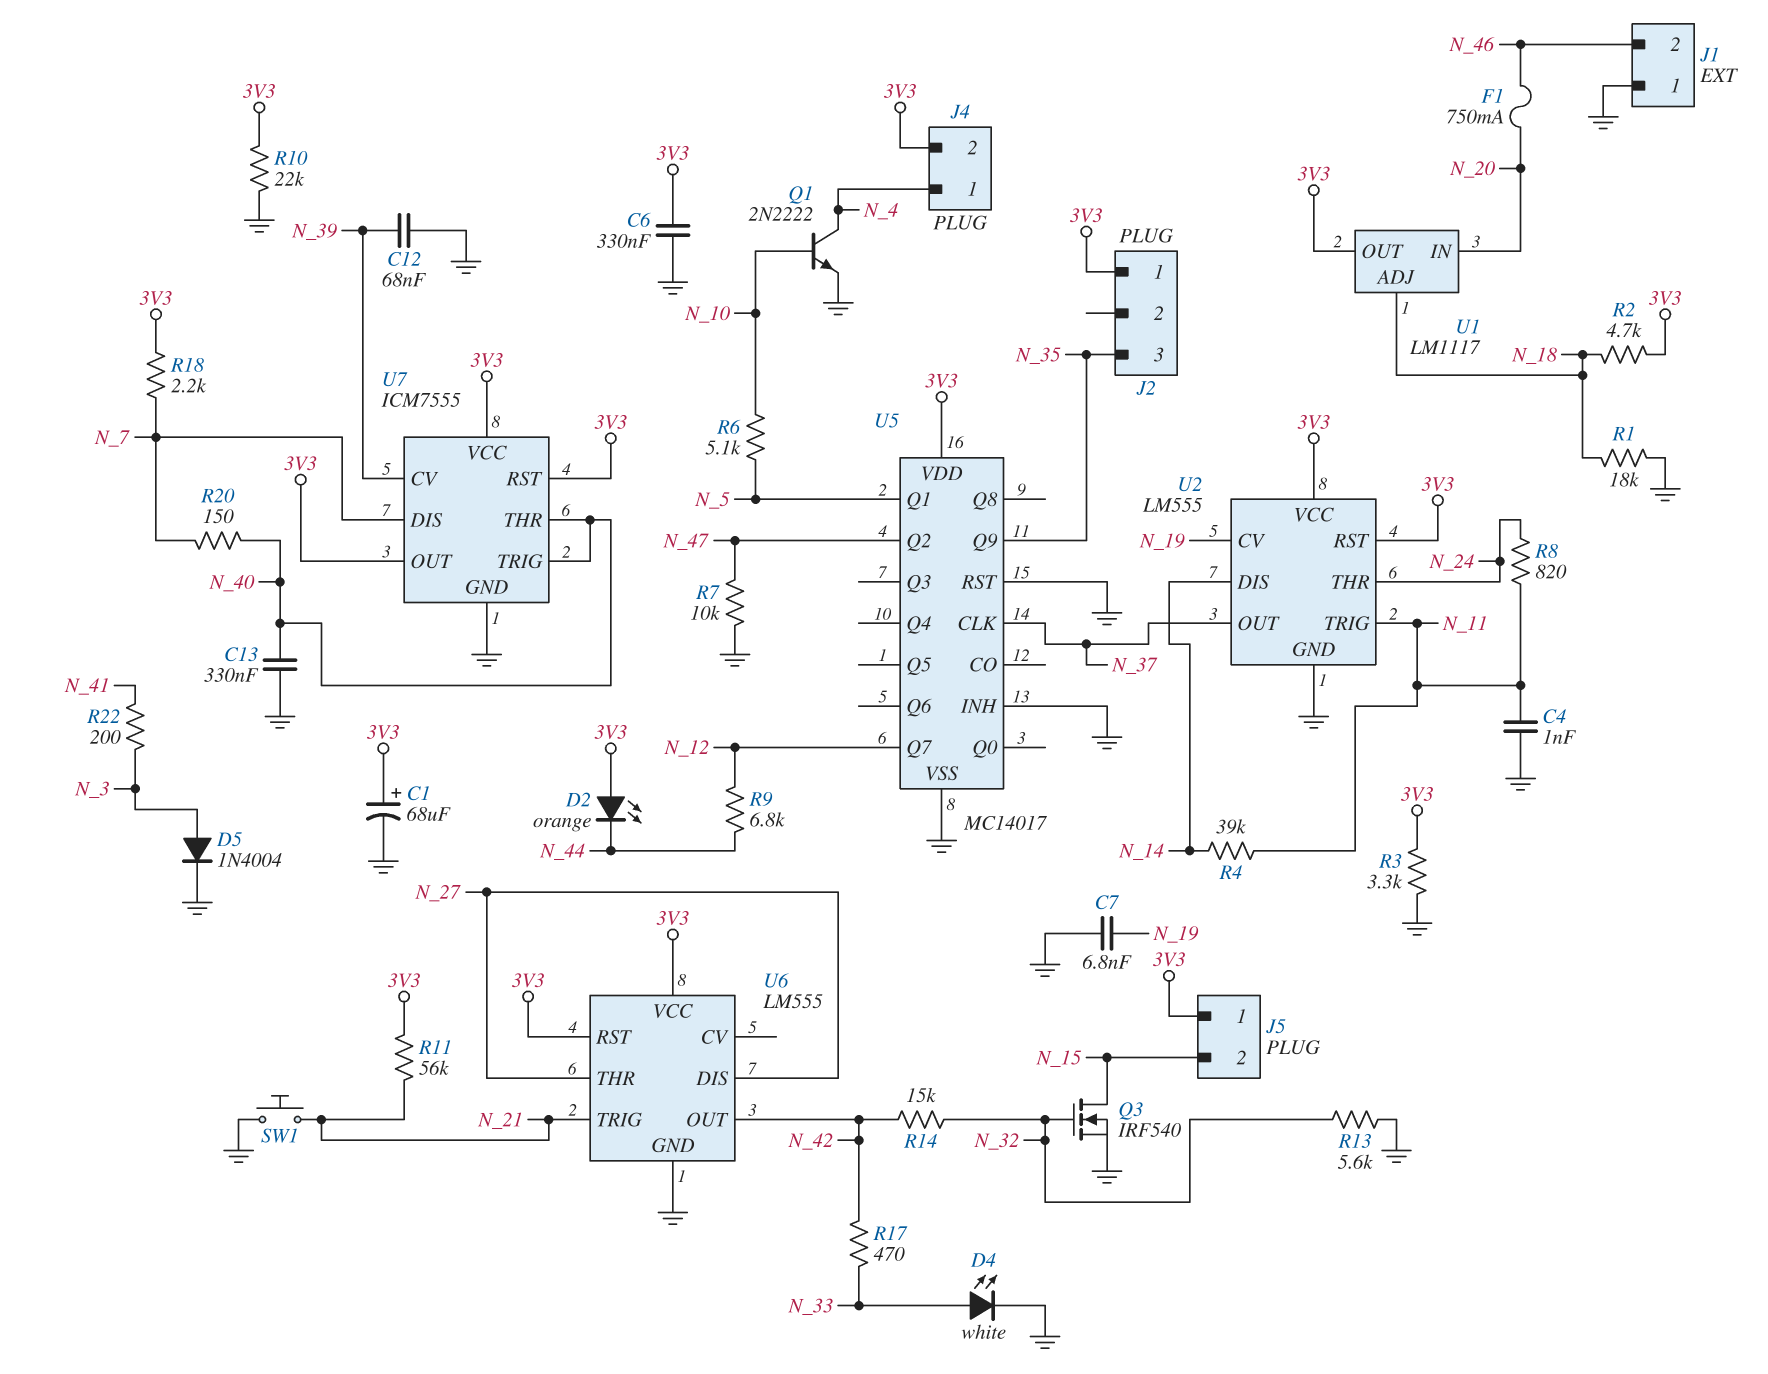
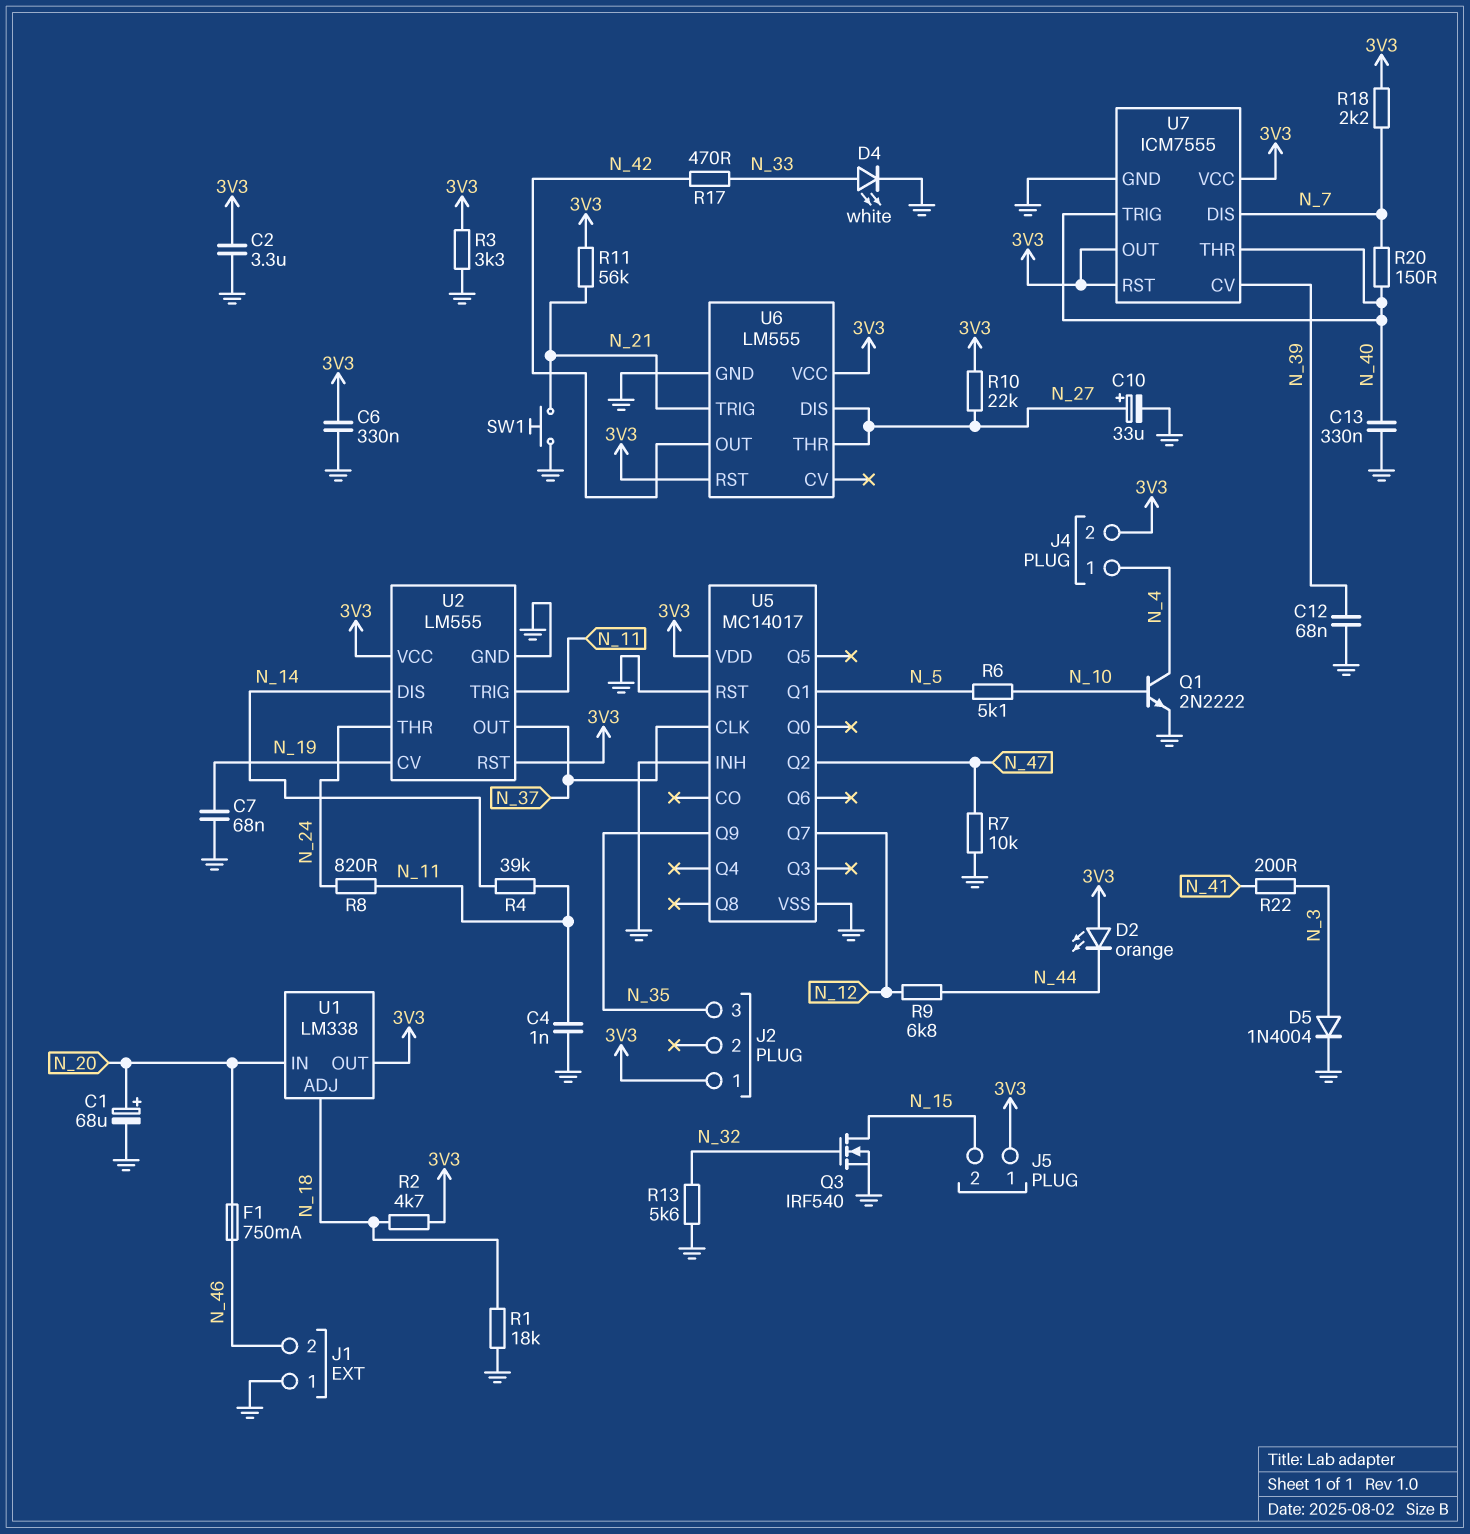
C1: 68uF (plus 3V3, minus GND) -> 68uF (plus N_20, minus GND)
C2: none -> 3.3uF (3V3, GND)
C7: 6.8nF (GND, N_19) -> 68nF (GND, N_19)
C10: none -> 33uF (plus N_27, minus GND)
R10: 22k (3V3, GND) -> 22k (3V3, N_27)
R14: 15k (N_32, N_42) -> none
U1: LM1117 -> LM338

